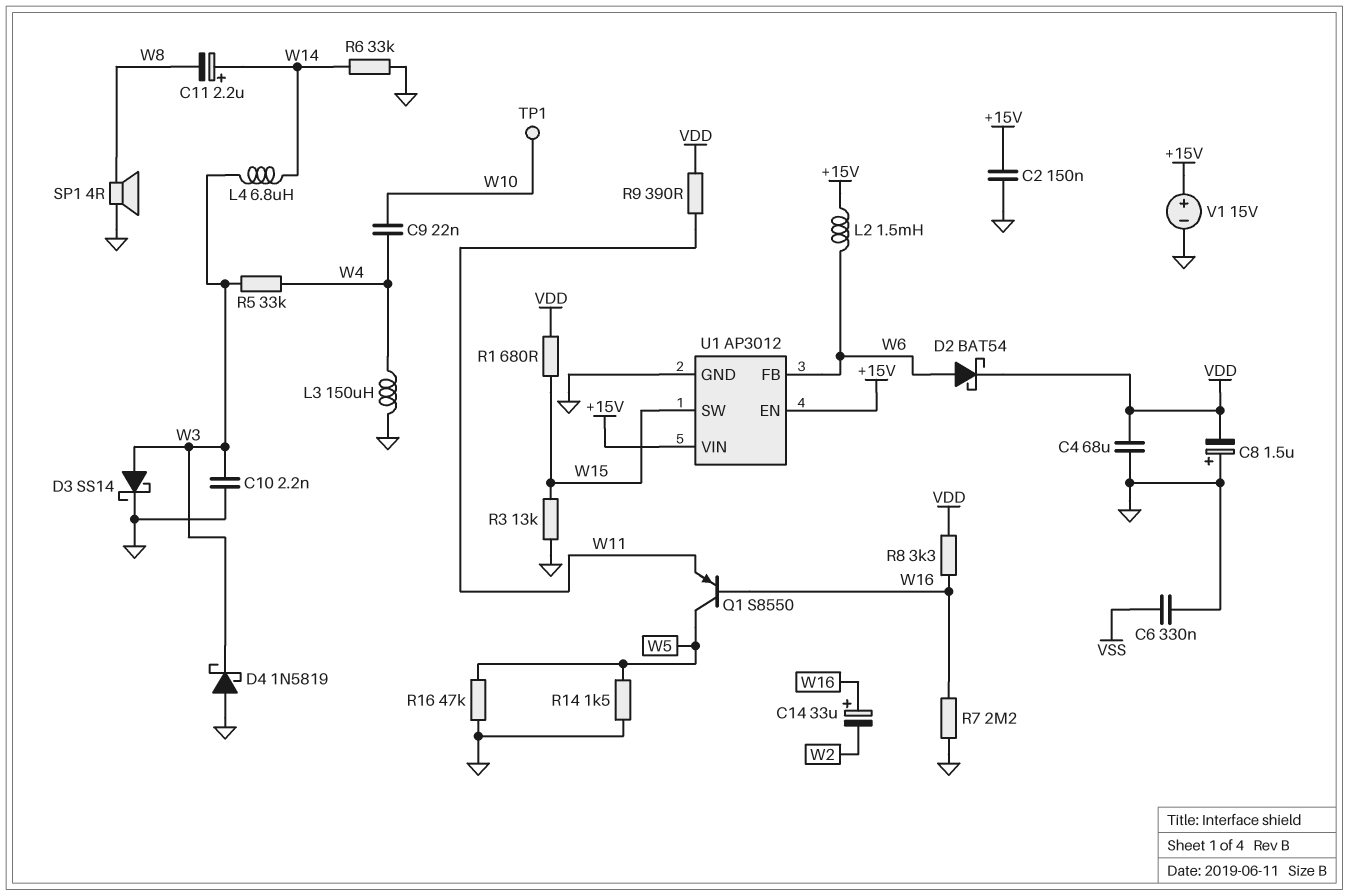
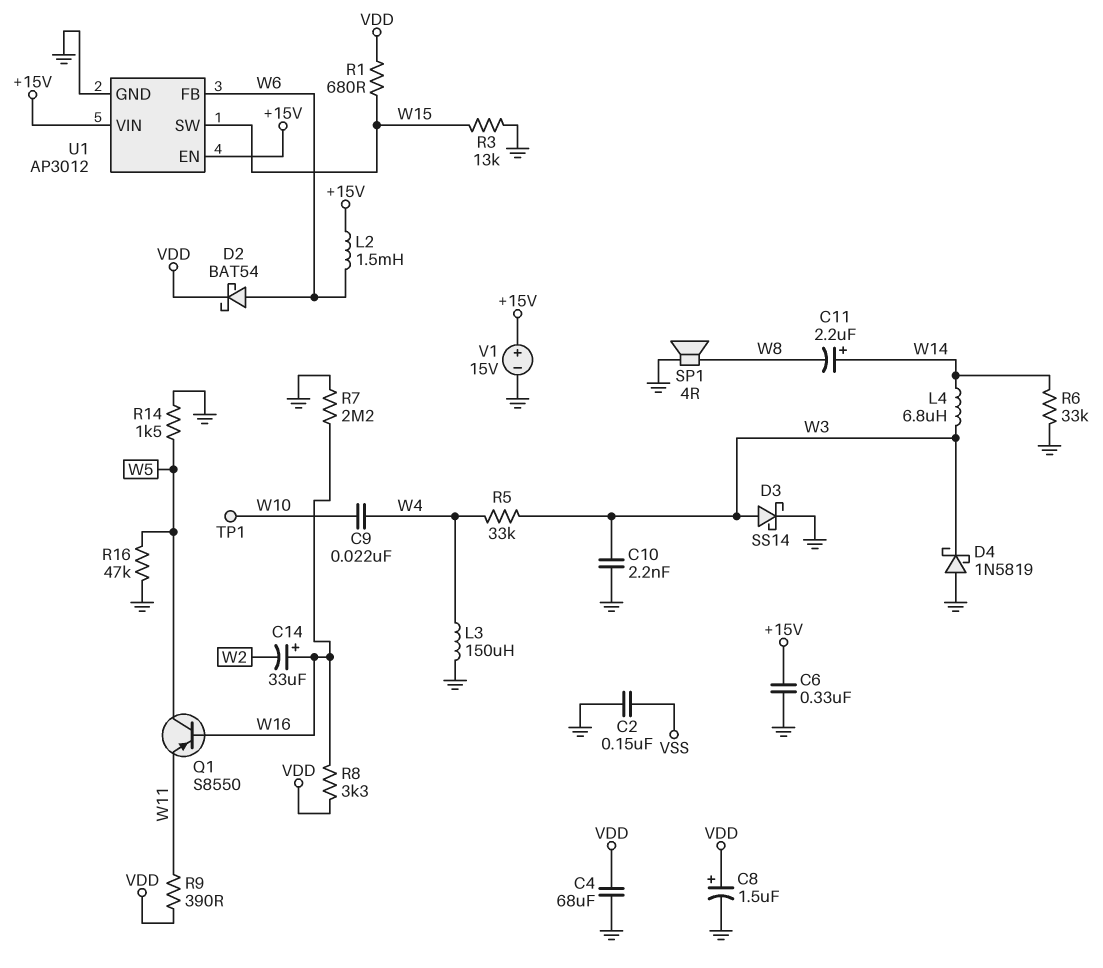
C2: 150nF (+15V, GND) -> 150nF (GND, VSS)
C6: 330nF (GND, VSS) -> 330nF (+15V, GND)
C8: 1.5uF (plus GND, minus VDD) -> 1.5uF (plus VDD, minus GND)

